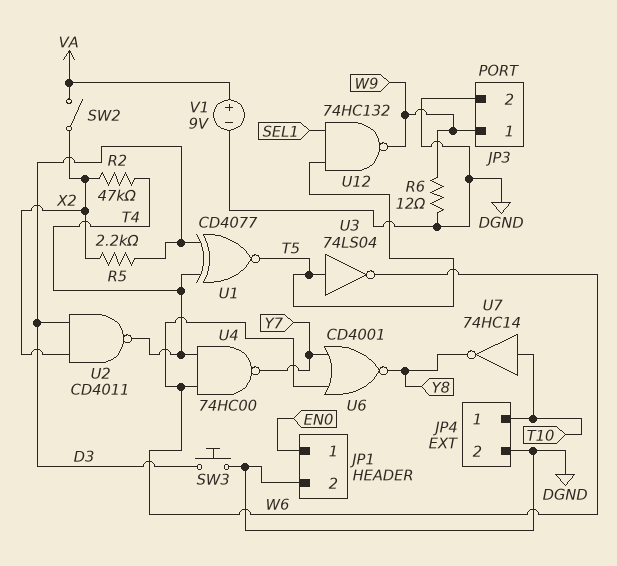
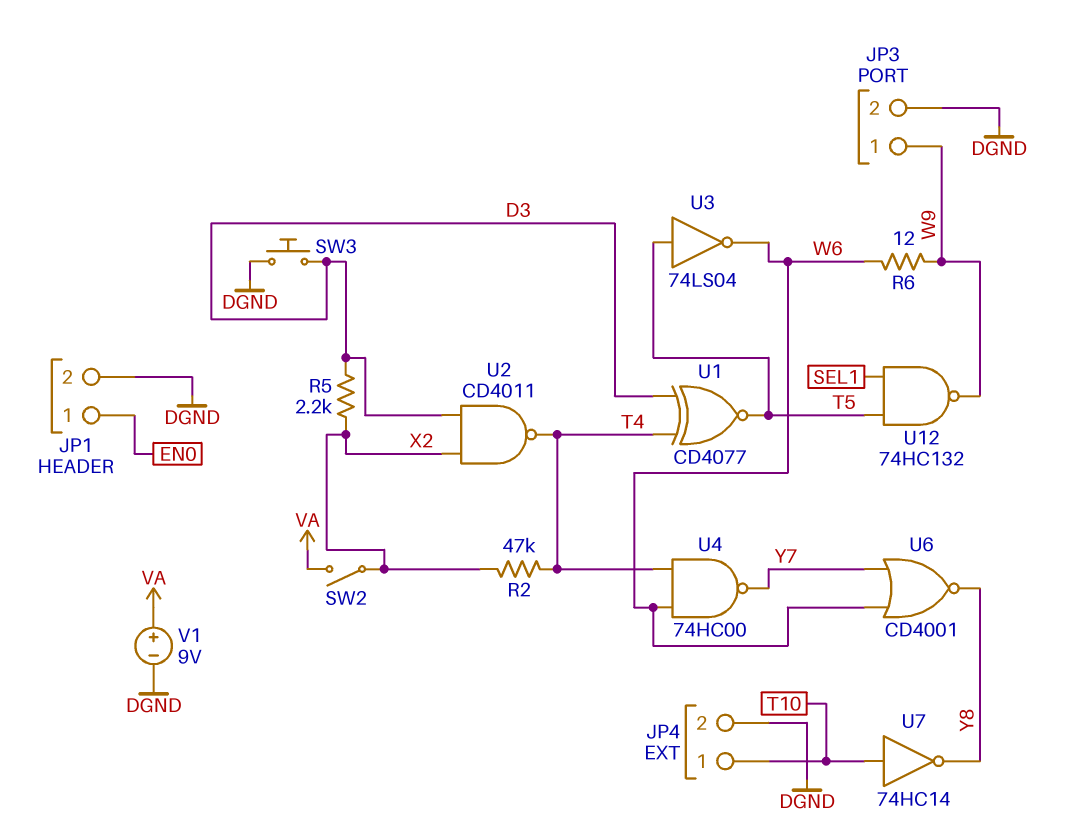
R6: 12 (DGND, W9) -> 12 (W6, W9)

